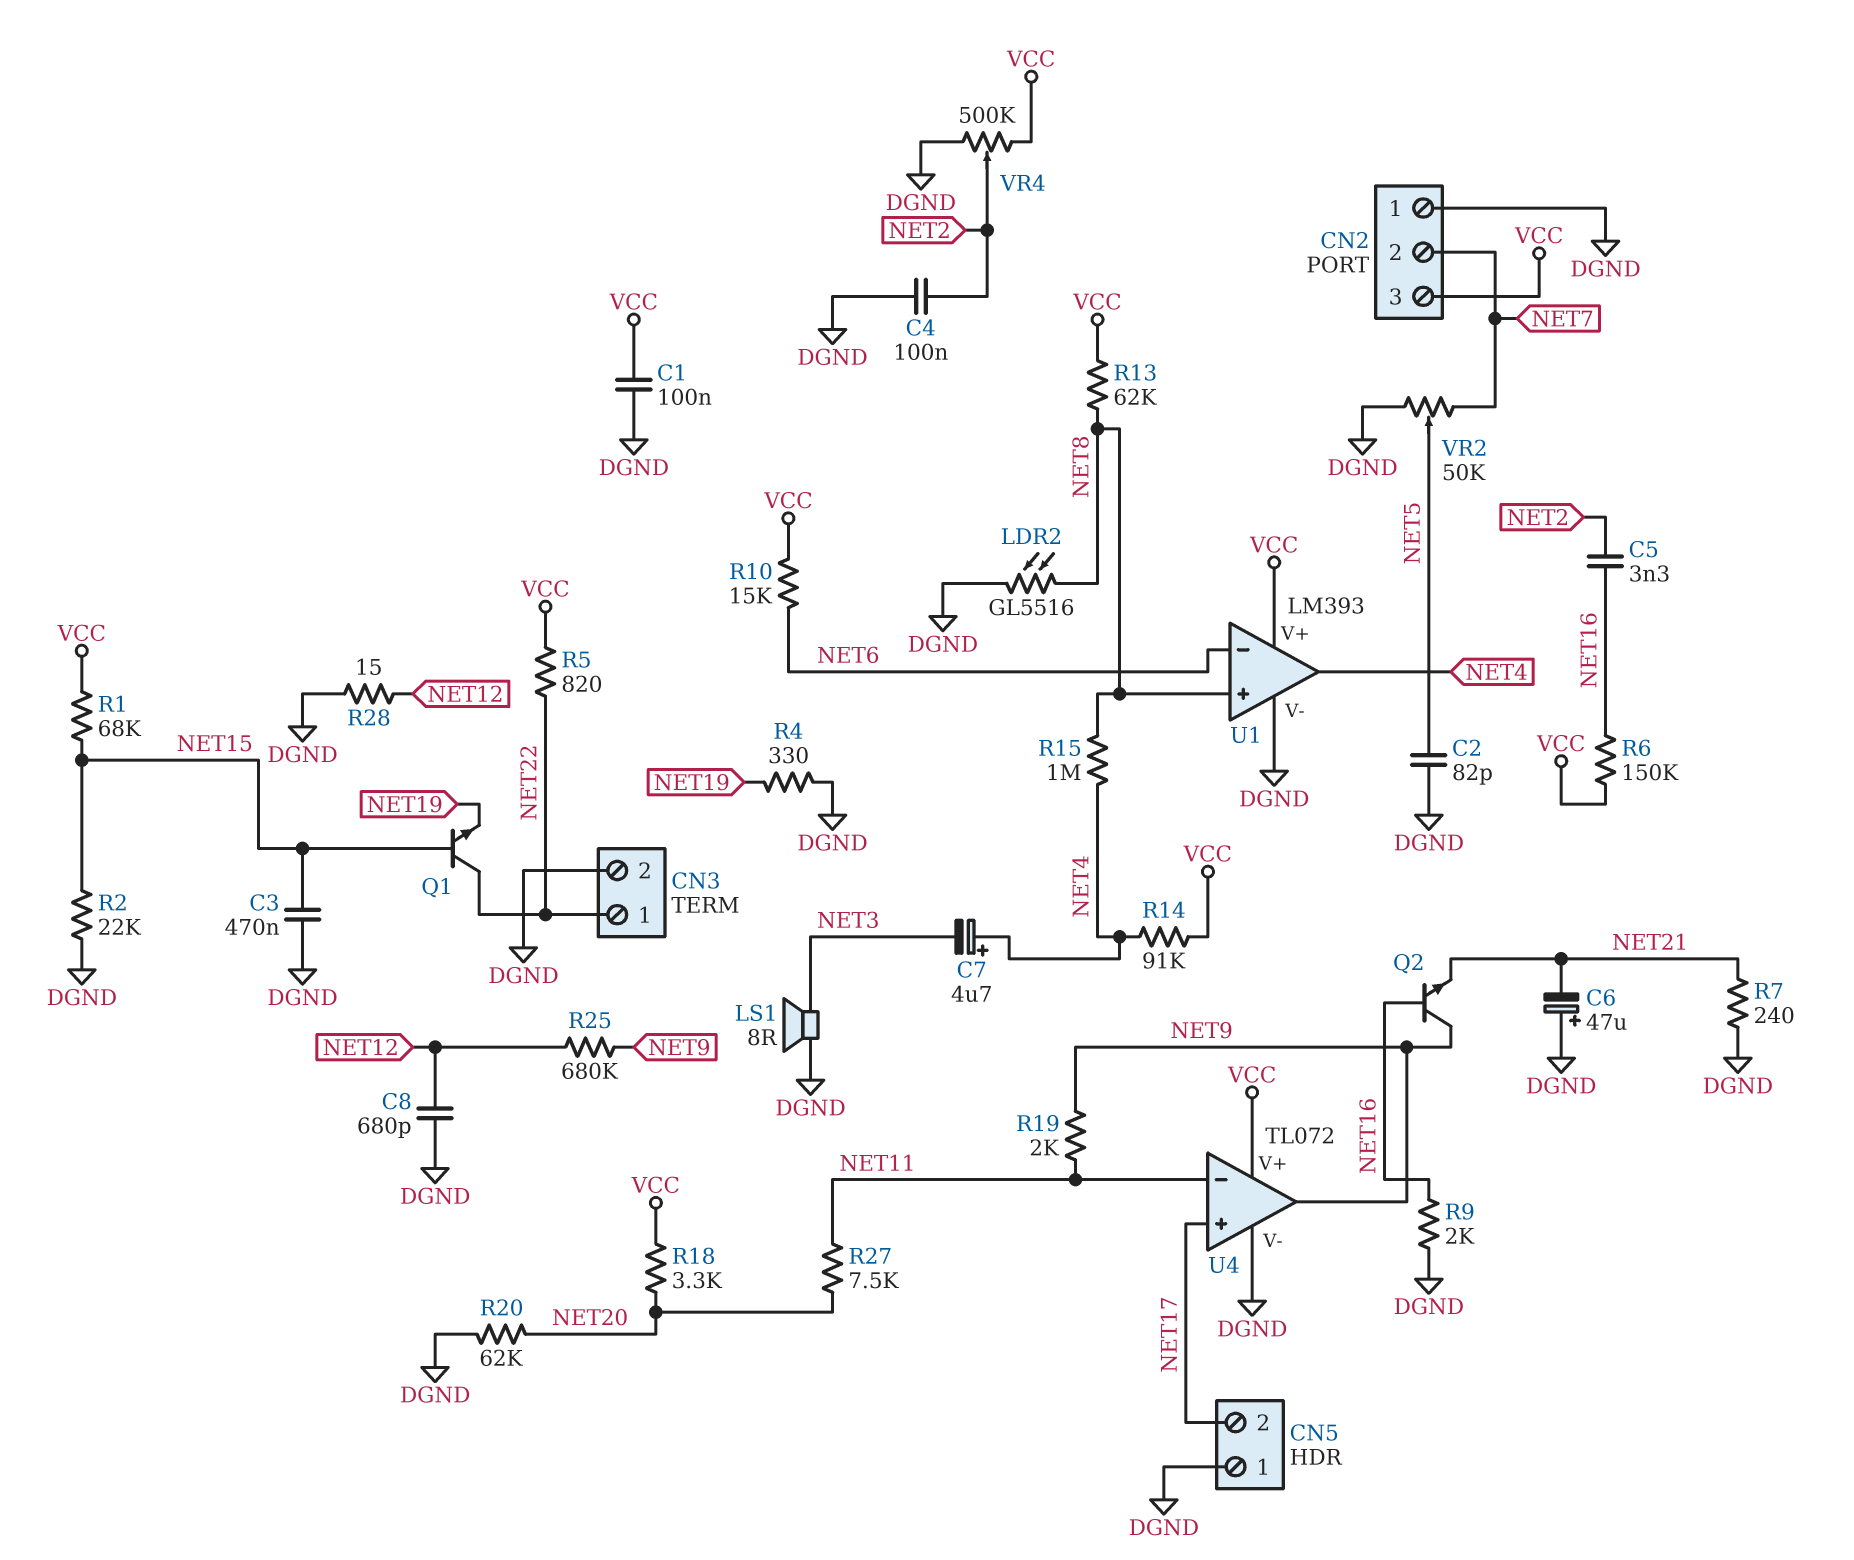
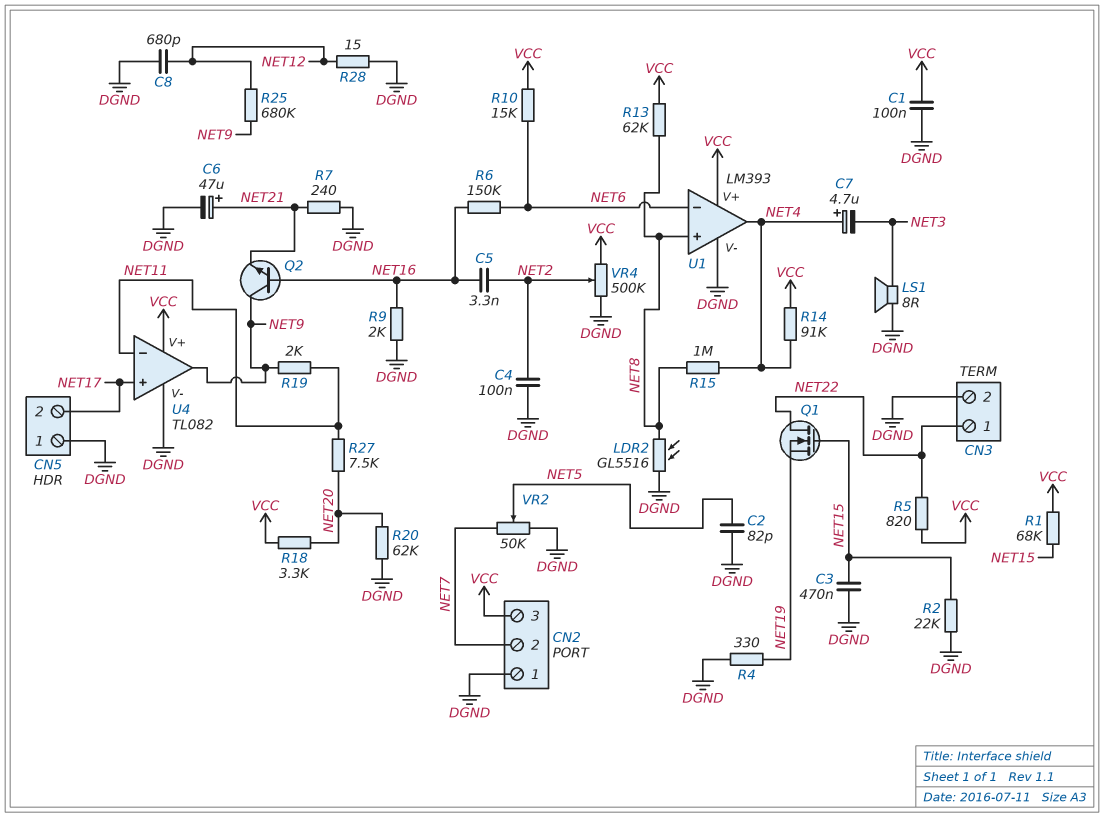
C6: 47uF (plus DGND, minus NET21) -> 47uF (plus NET21, minus DGND)
Q1: NPN (B NET15, C NET22, E NET19) -> NMOS (G NET15, D NET22, S NET19)
R6: 150k (NET16, VCC) -> 150k (NET6, NET16)
U4: TL072 -> TL082

